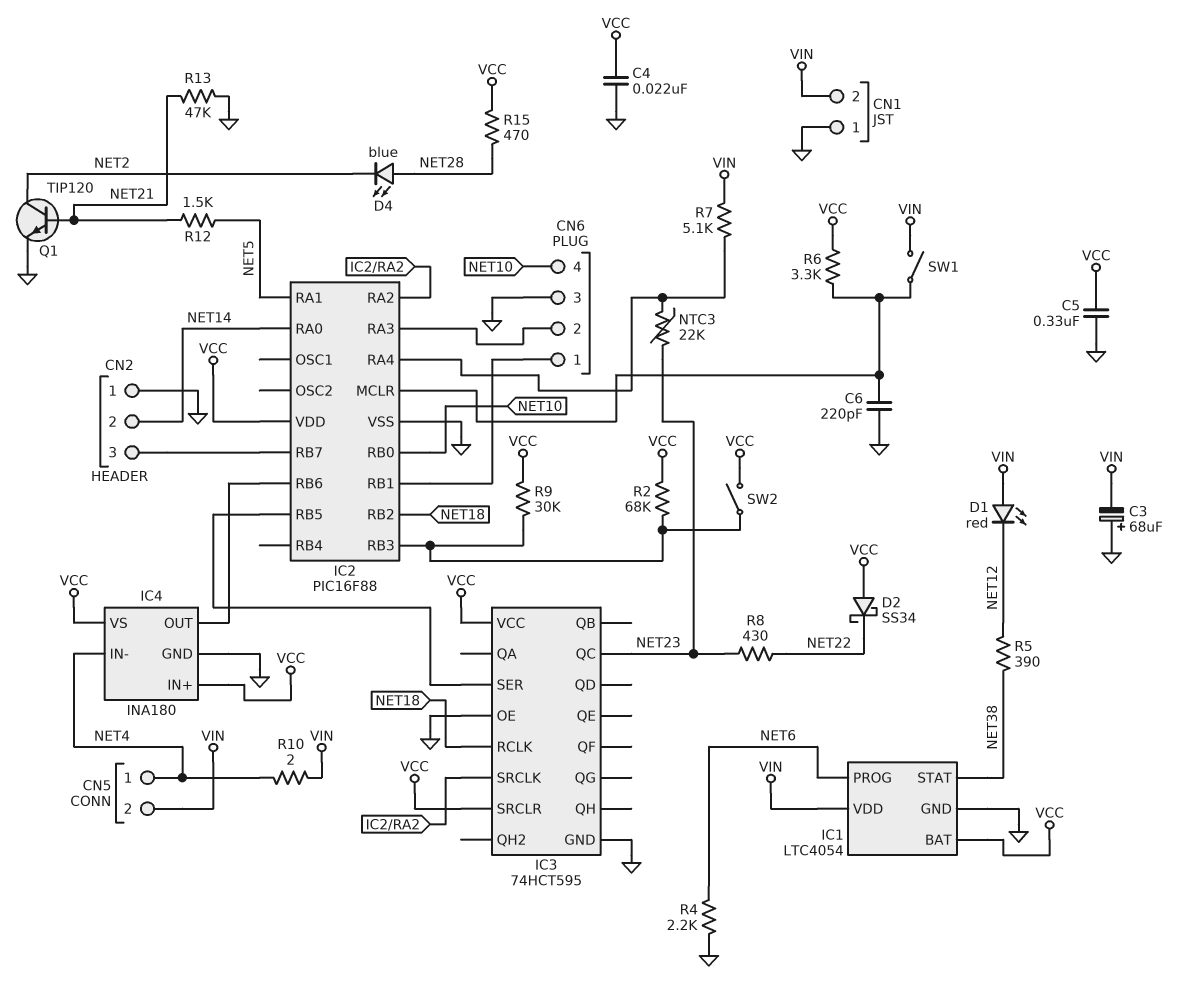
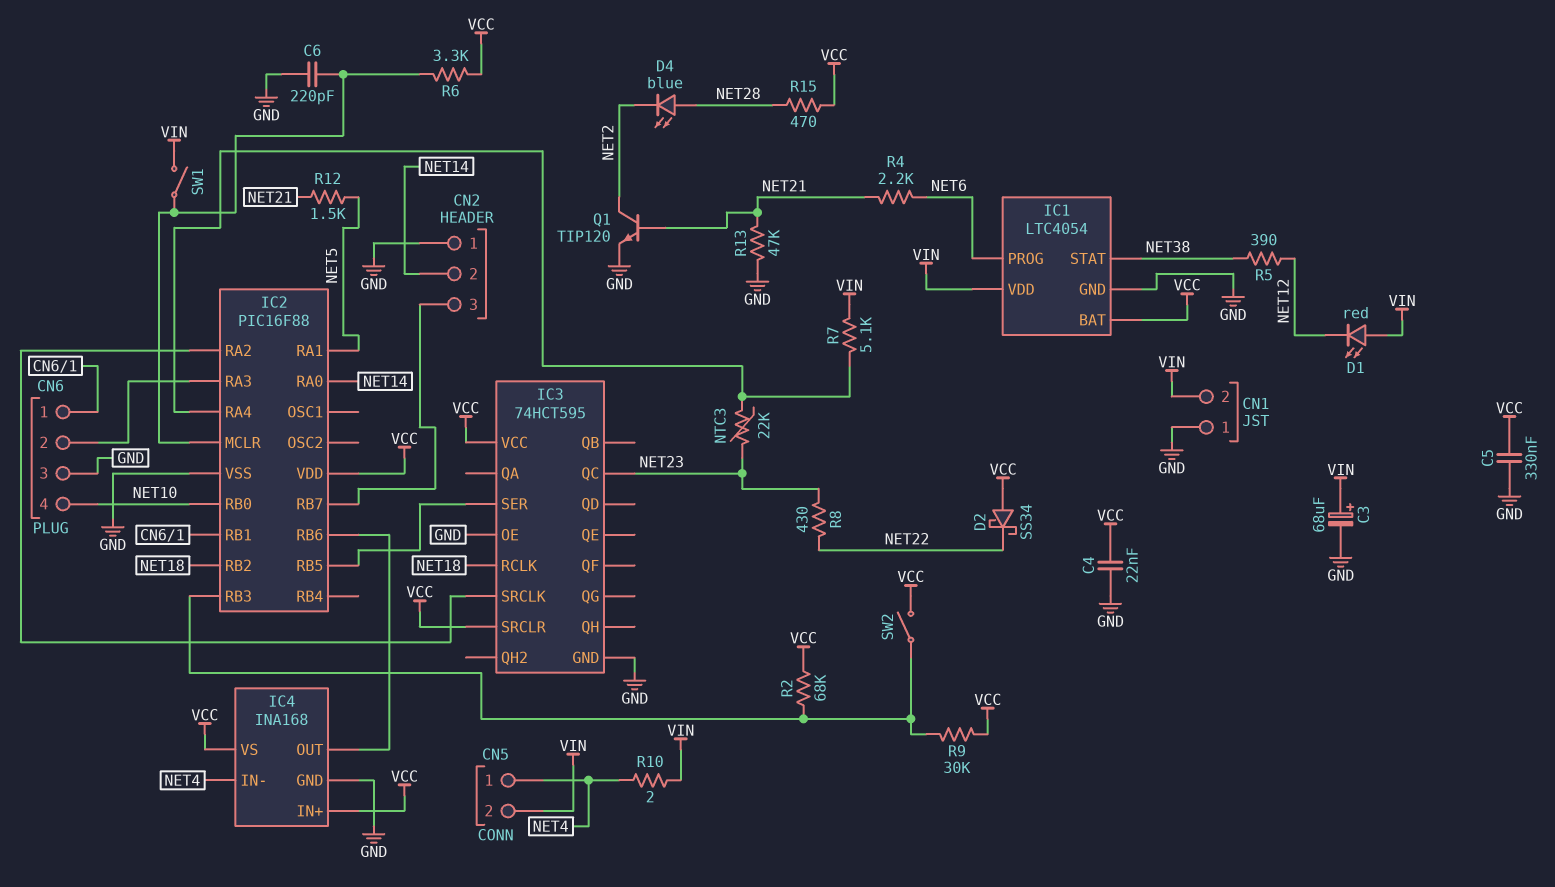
C3: 68uF (plus GND, minus VIN) -> 68uF (plus VIN, minus GND)
IC4: INA180 -> INA168
R4: 2.2k (GND, NET6) -> 2.2k (NET6, NET21)

